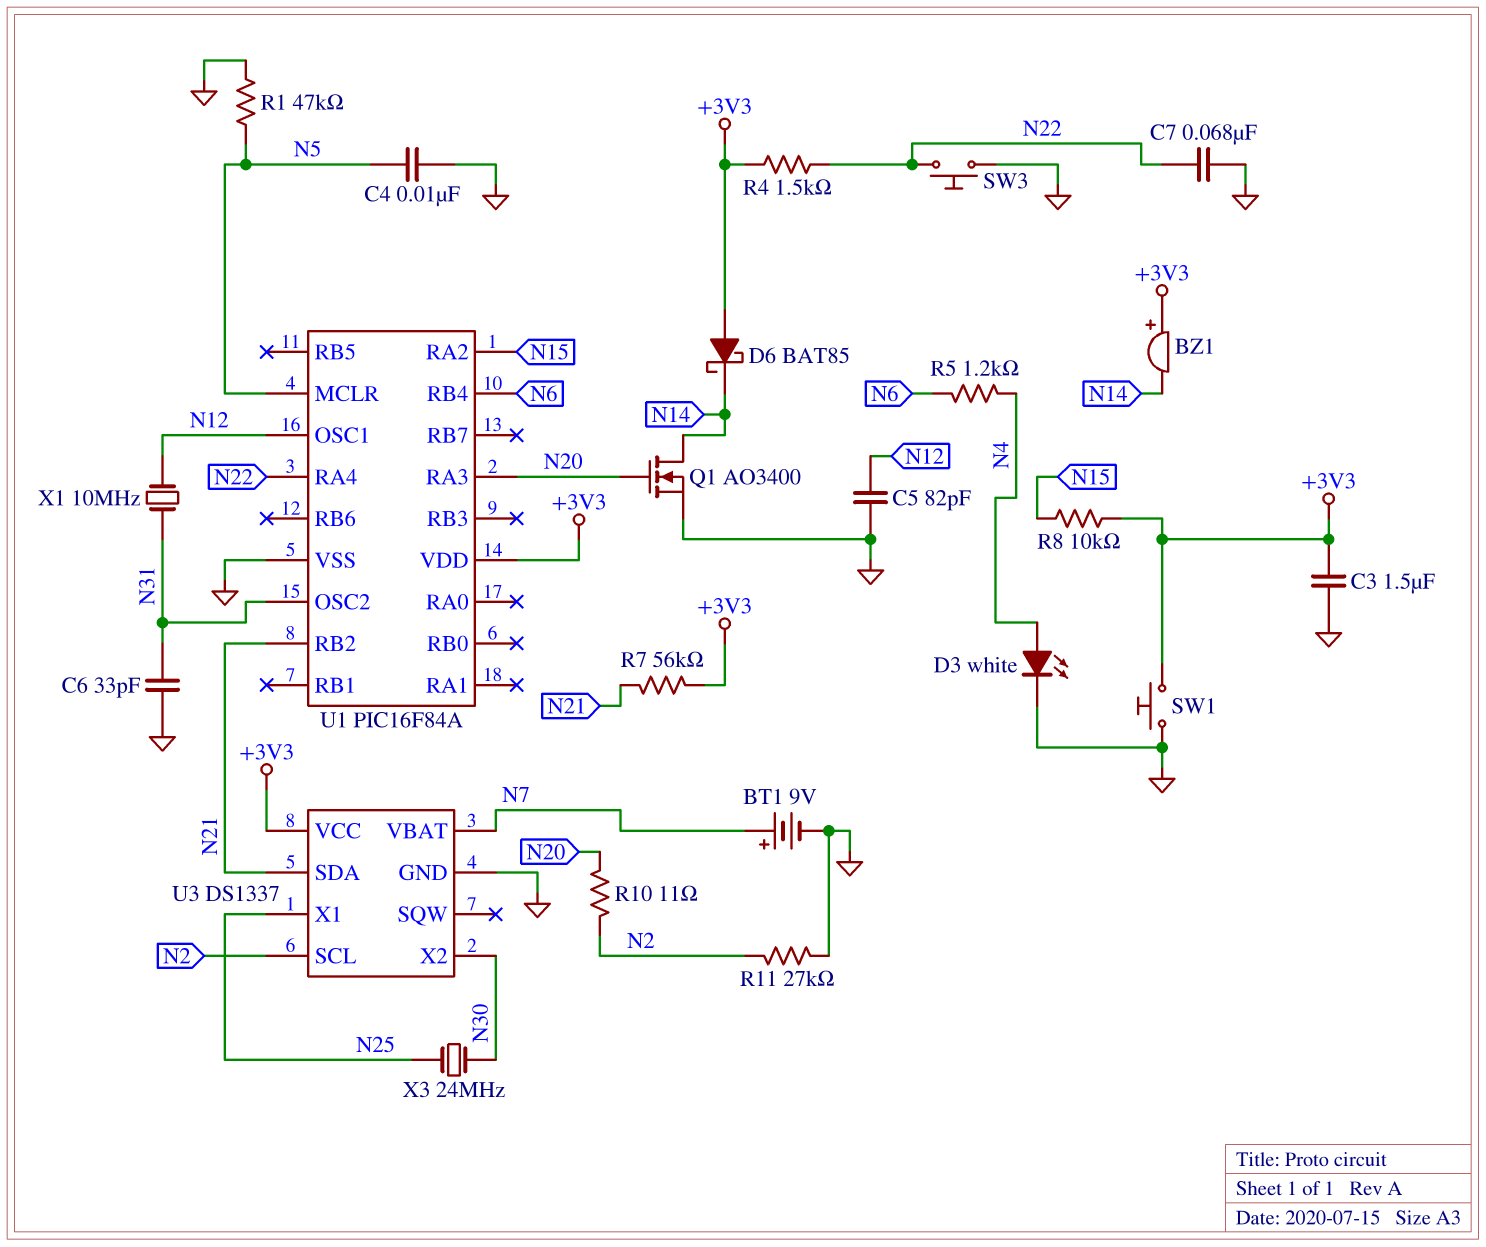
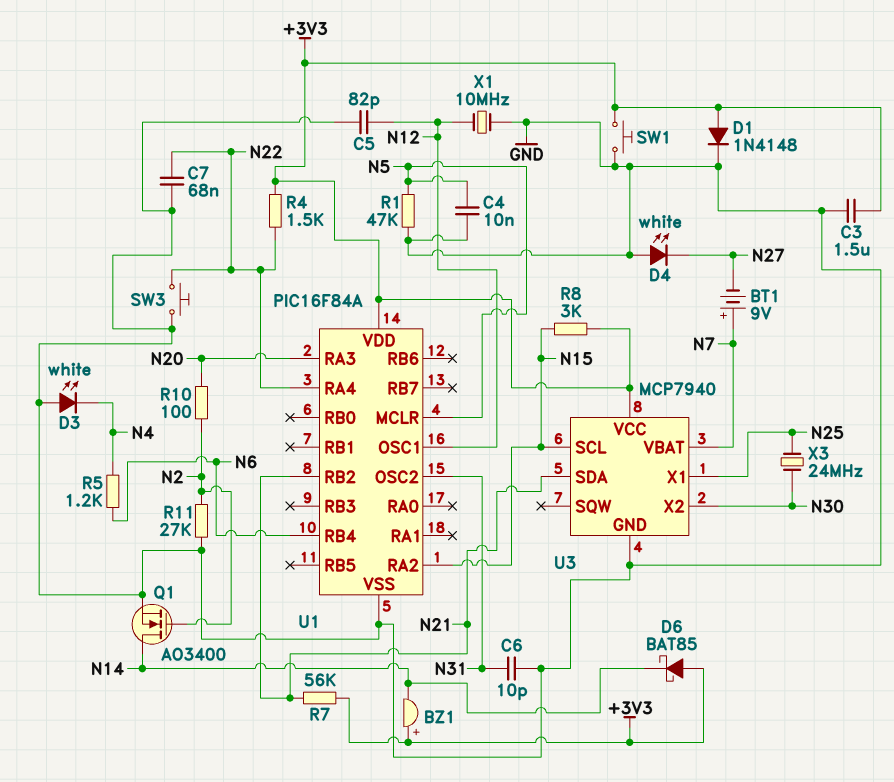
BT1: 9V (plus N7, minus GND) -> 9V (plus N7, minus N27)
C6: 33pF (GND, N31) -> 10pF (GND, N31)
D1: none -> diode 1N4148 (A +3V3, K GND)
D3: LED white (A N4, K GND) -> LED white (A GND, K N4)
D4: none -> LED white (A GND, K N27)
Q1: NMOS AO3400 (G N20, D N14, S GND) -> NMOS AO3400 (G N2, D N14, S GND)
R8: 10k (+3V3, N15) -> 3k (+3V3, N15)
R10: 11 (N2, N20) -> 100 (N2, N20)
U3: DS1337 -> MCP7940
U3 pin SCL: N2 -> N15
X1: 10MHz (N12, N31) -> 10MHz (GND, N12)

